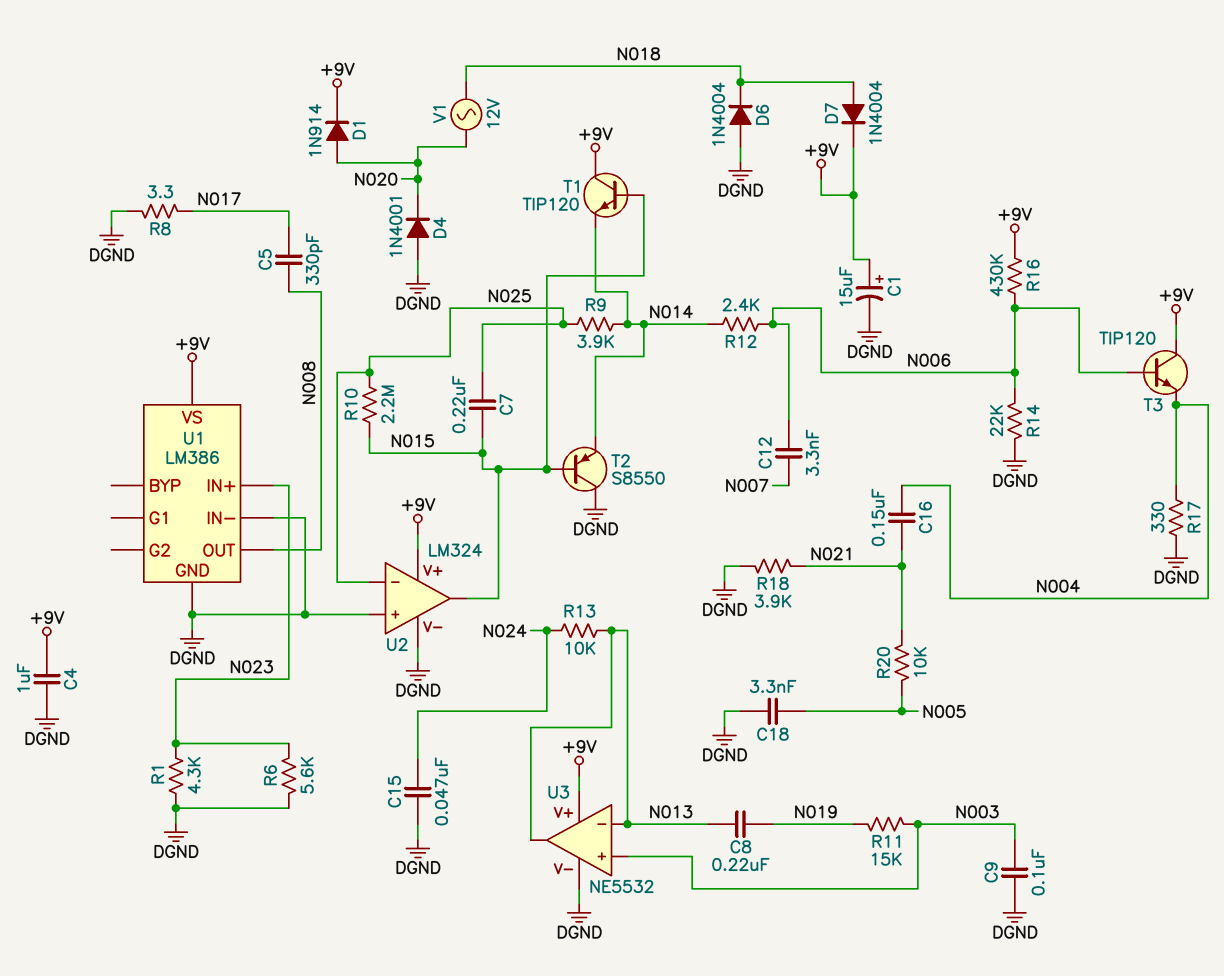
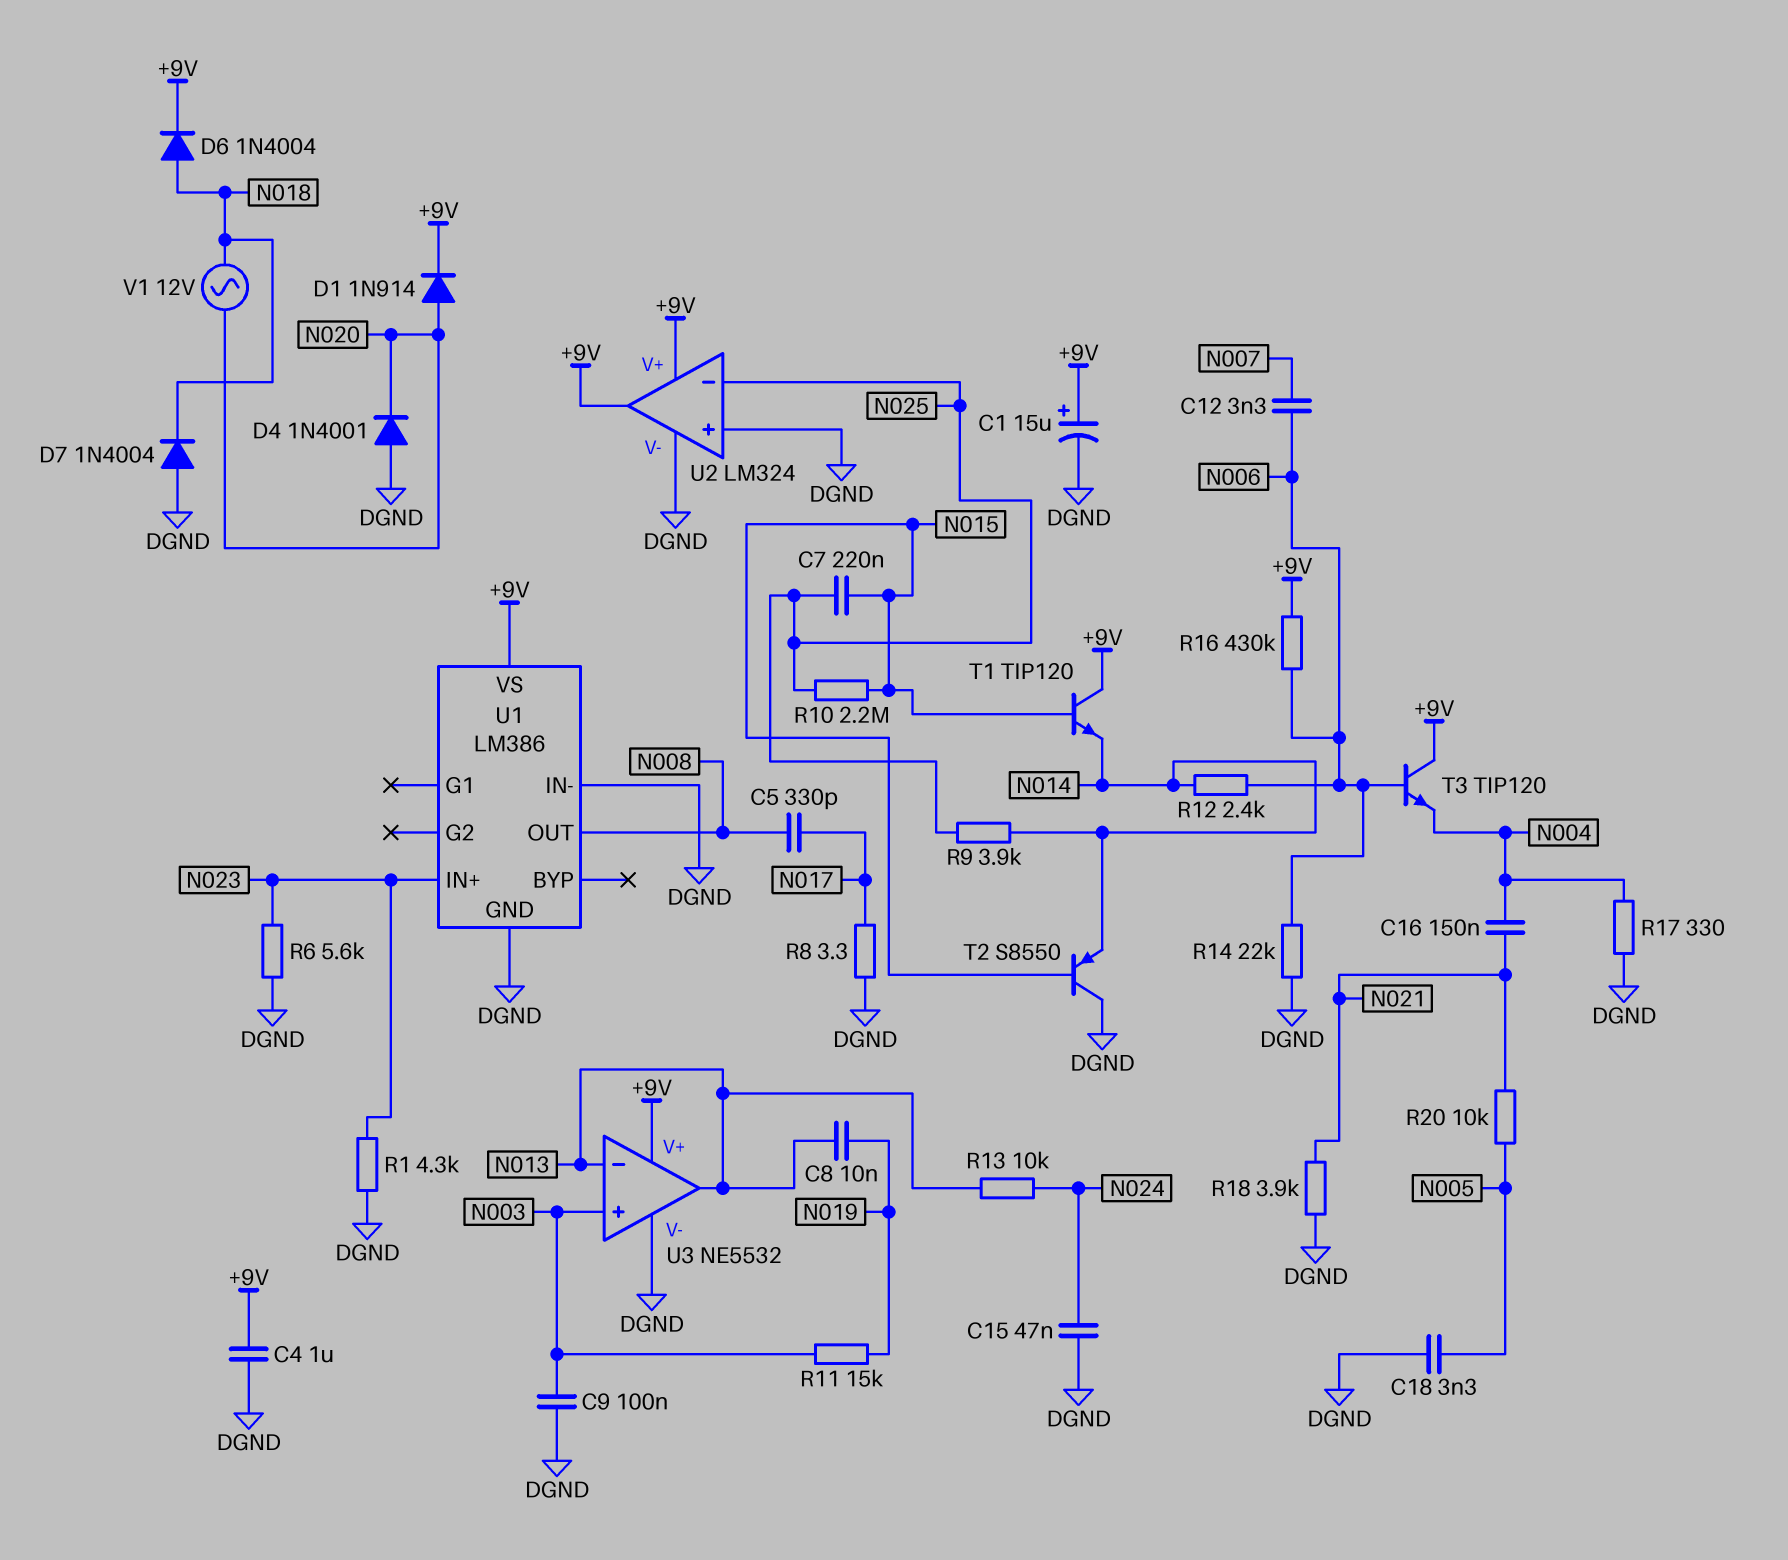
C8: 220nF (N013, N019) -> 10nF (N013, N019)
D6: diode 1N4004 (A DGND, K N018) -> diode 1N4004 (A N018, K +9V)
D7: diode 1N4004 (A N018, K +9V) -> diode 1N4004 (A DGND, K N018)
U2 pin out: N015 -> +9V

